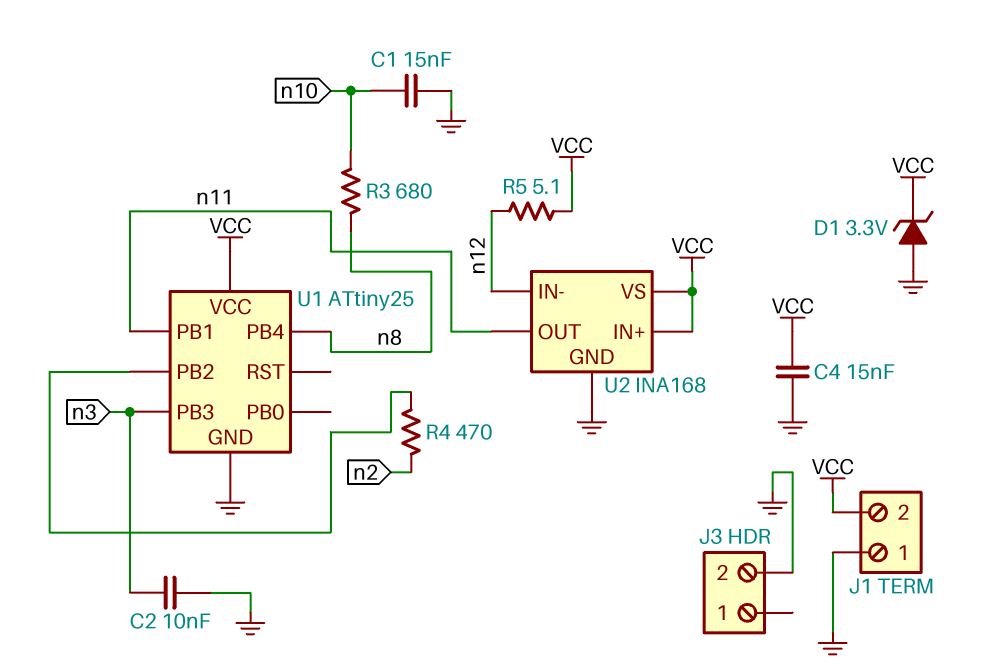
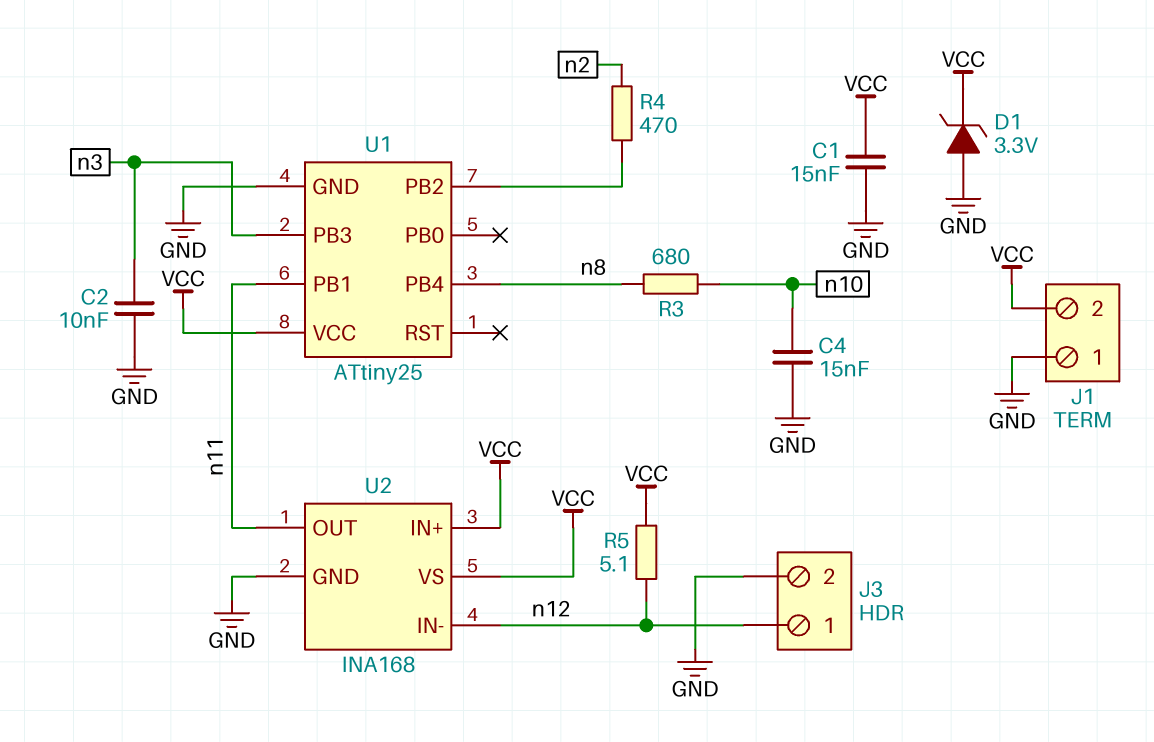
C1: 15nF (GND, n10) -> 15nF (GND, VCC)
C4: 15nF (GND, VCC) -> 15nF (GND, n10)
J3 pin 1: none -> n12

